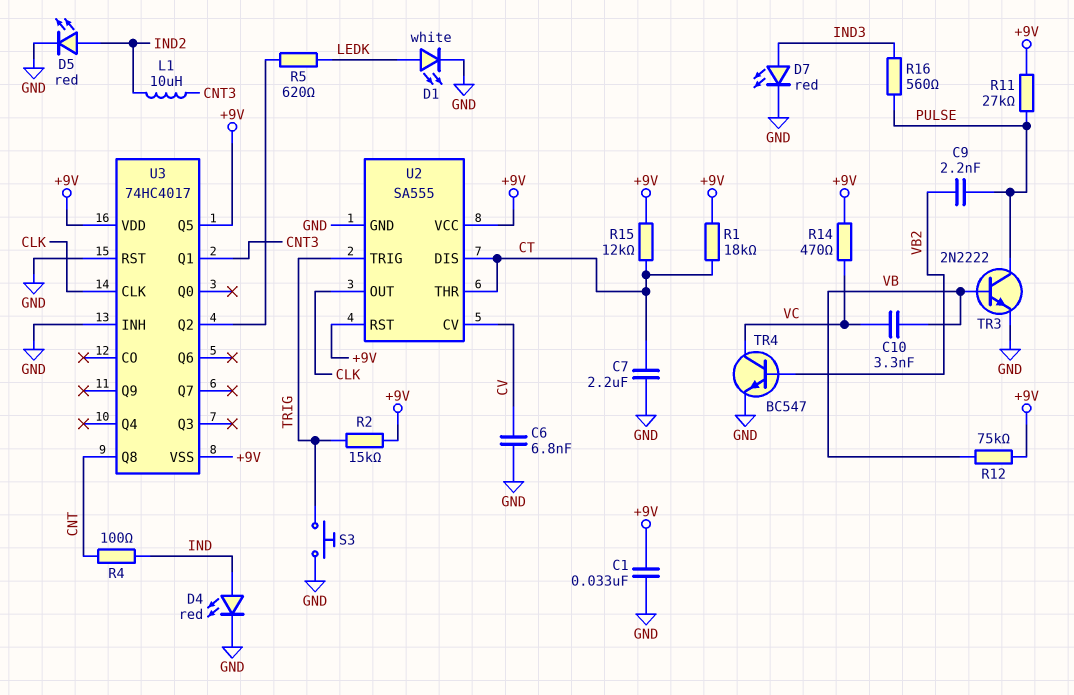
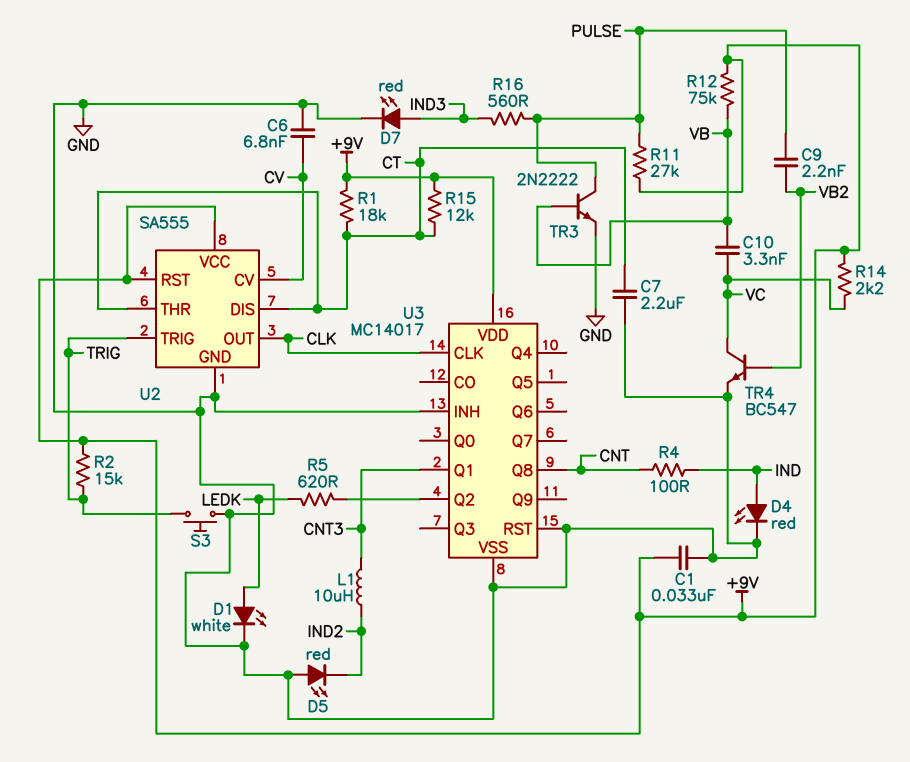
D5: LED red (A IND2, K GND) -> LED red (A GND, K IND2)
R14: 470 (+9V, VC) -> 2.2k (+9V, VC)
U3: 74HC4017 -> MC14017
U3 pin Q5: +9V -> none
U3 pin VSS: +9V -> GND

